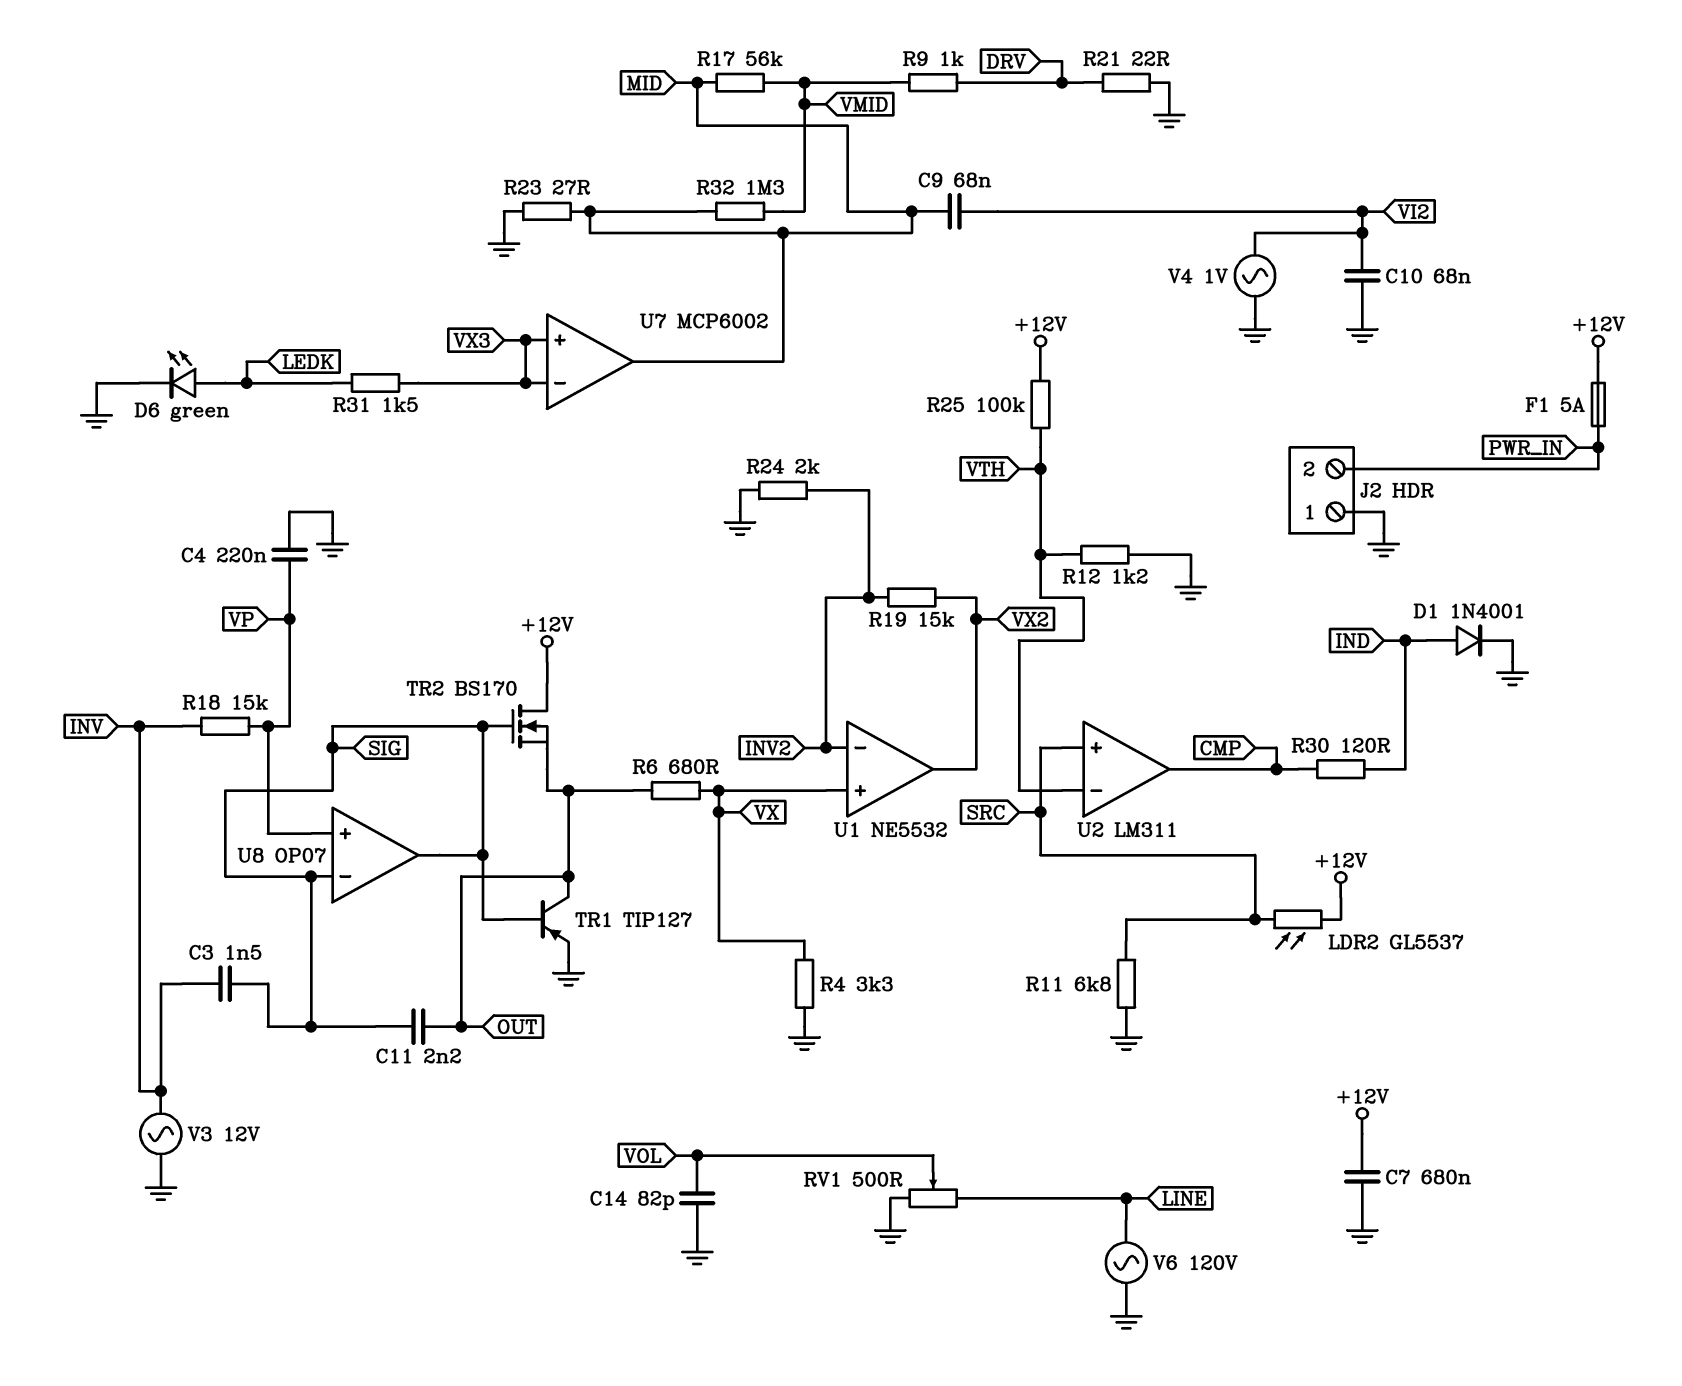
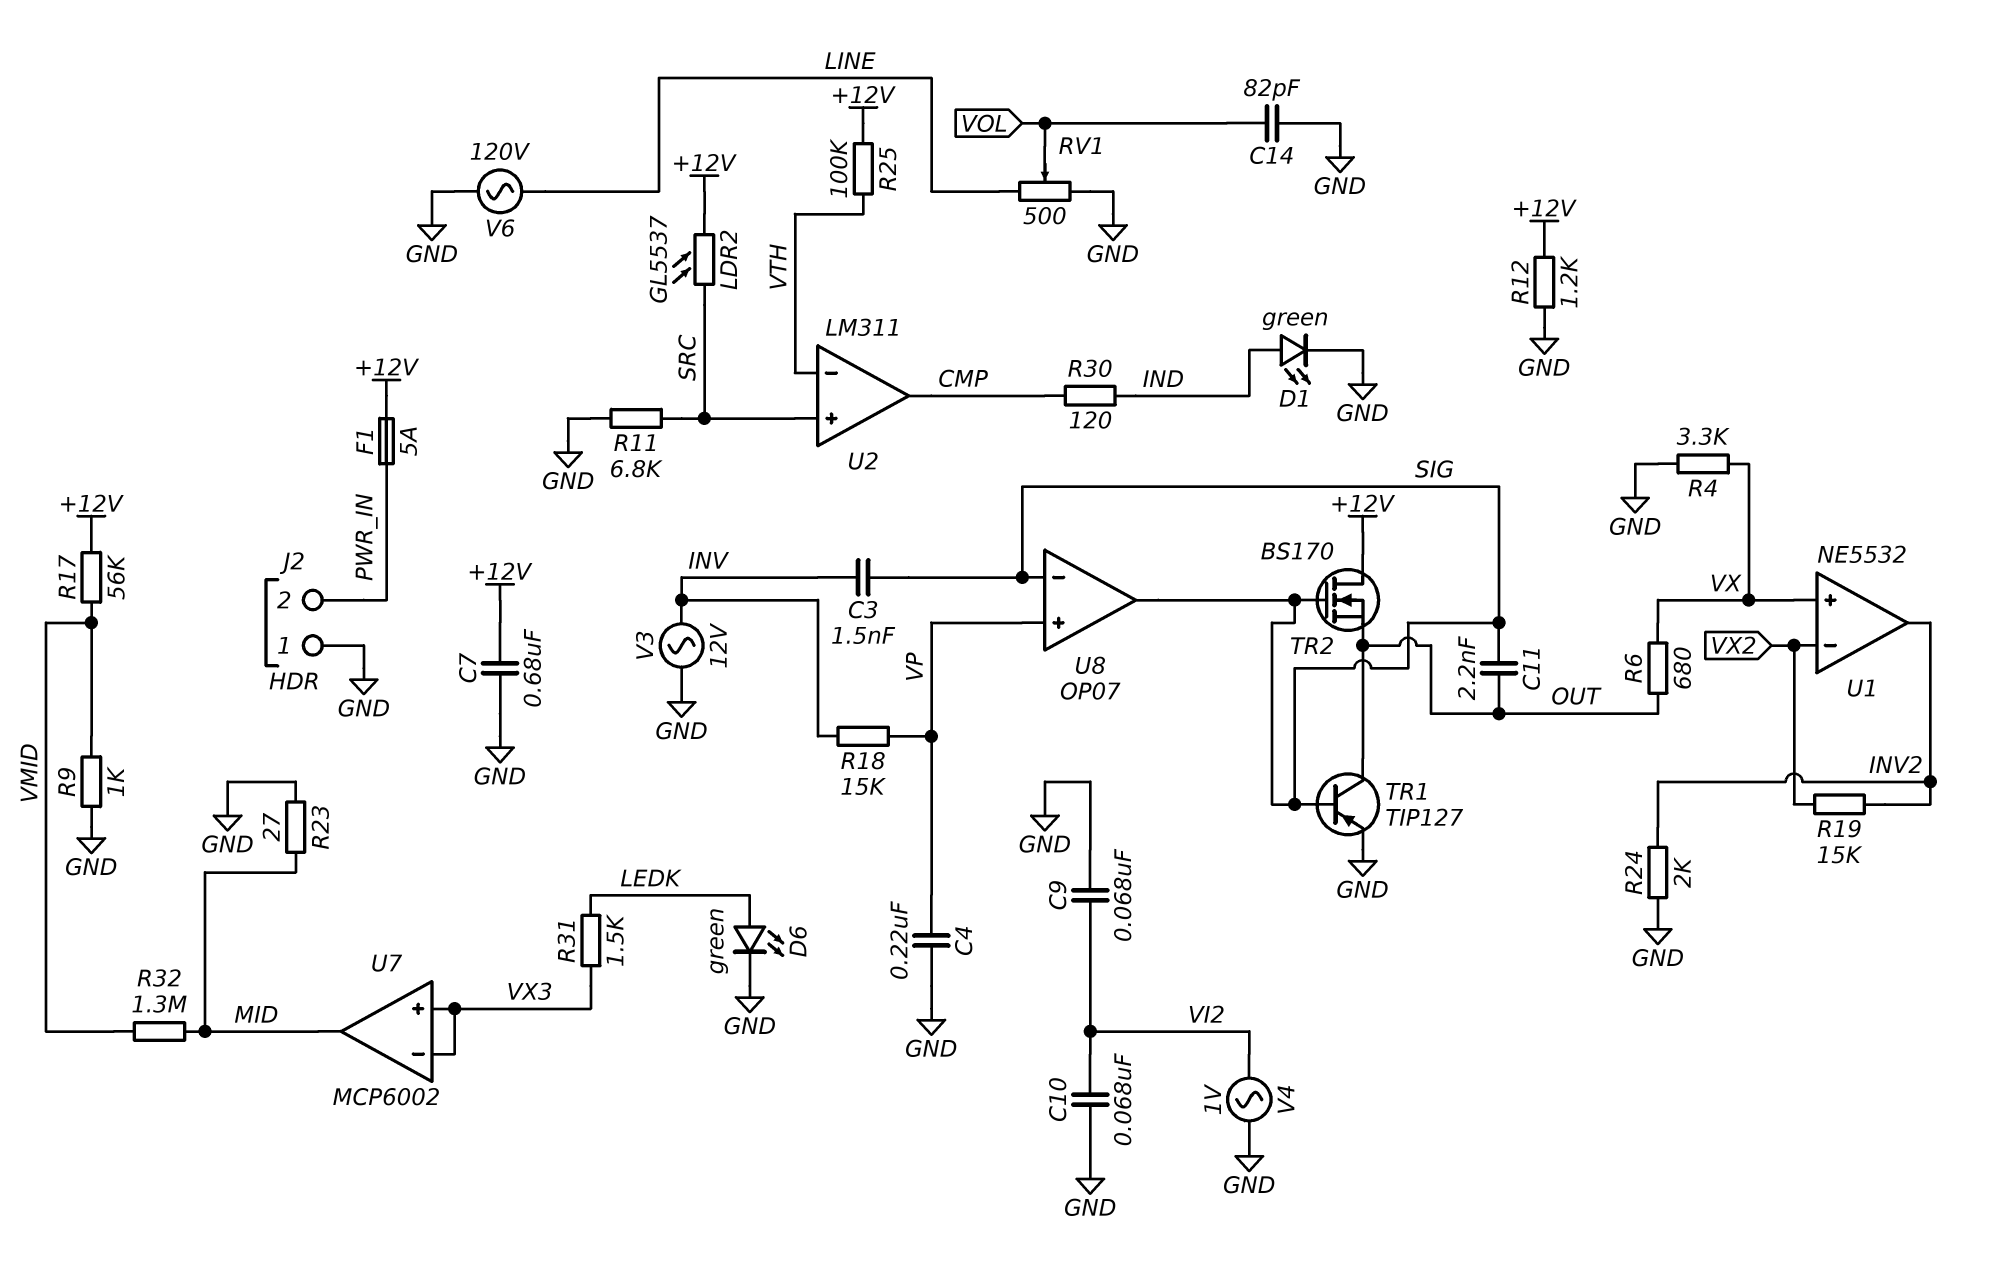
C9: 68nF (MID, VI2) -> 68nF (GND, VI2)
D1: diode 1N4001 (A IND, K GND) -> LED green (A IND, K GND)
R9: 1k (DRV, VMID) -> 1k (GND, VMID)
R12: 1.2k (GND, VTH) -> 1.2k (+12V, GND)
R17: 56k (MID, VMID) -> 56k (+12V, VMID)
R21: 22 (DRV, GND) -> none
U1 pin in-: INV2 -> VX2
U1 pin out: VX2 -> INV2

